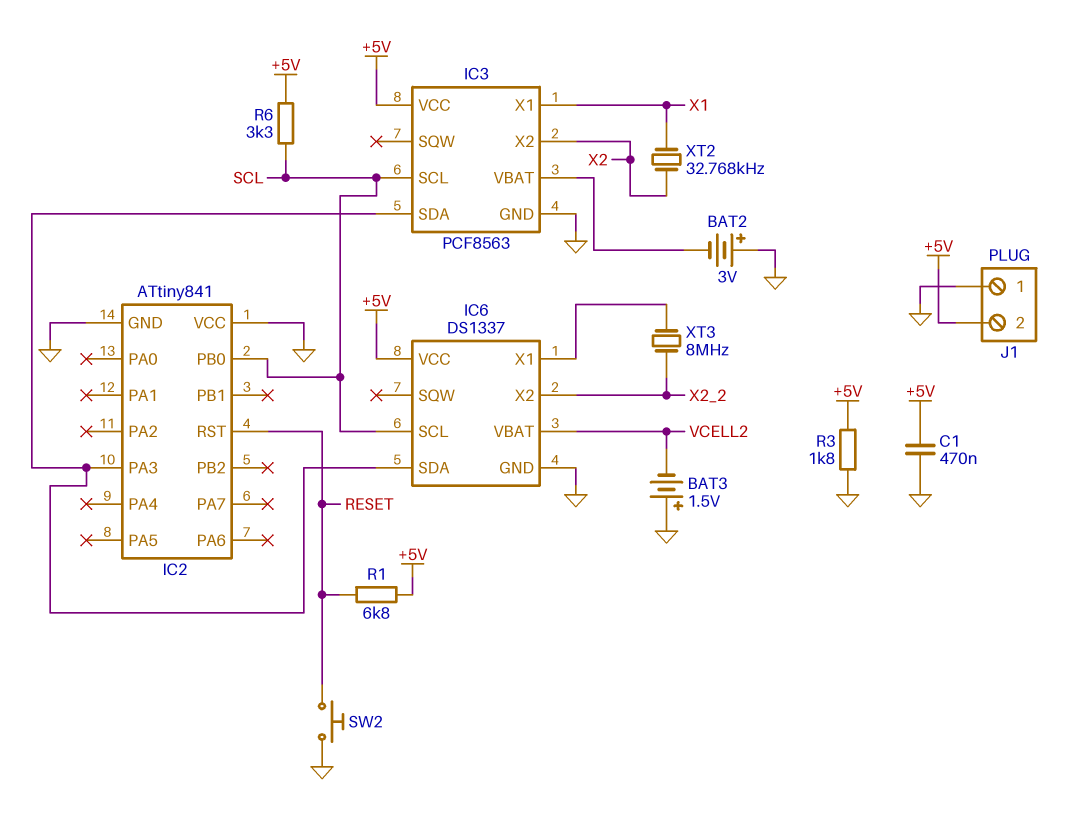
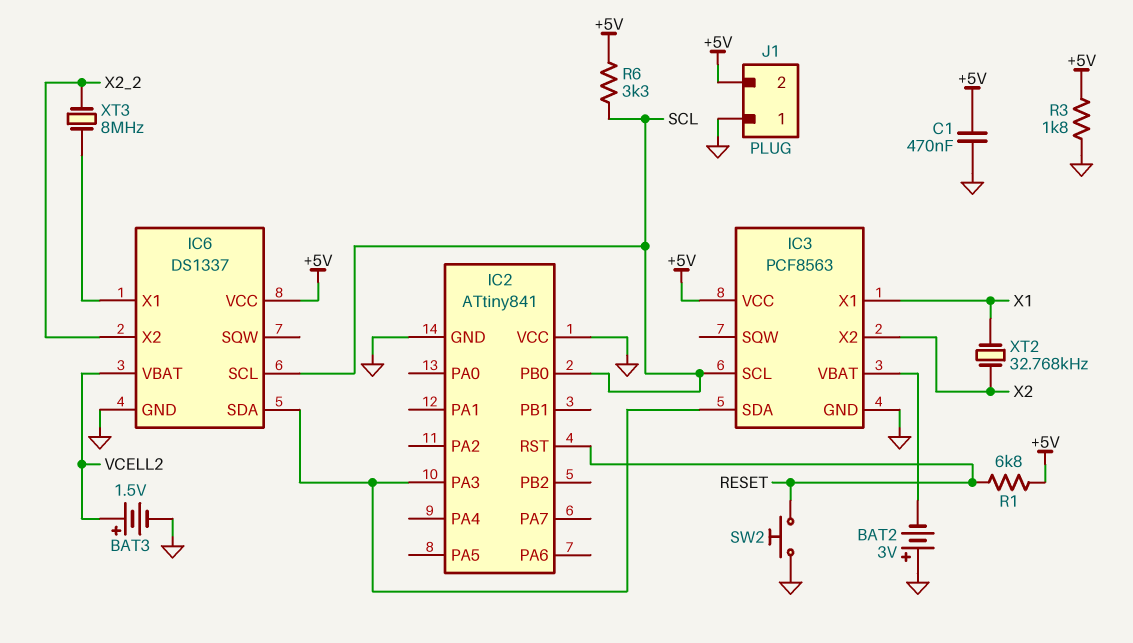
BAT3: 1.5V (plus GND, minus VCELL2) -> 1.5V (plus VCELL2, minus GND)

